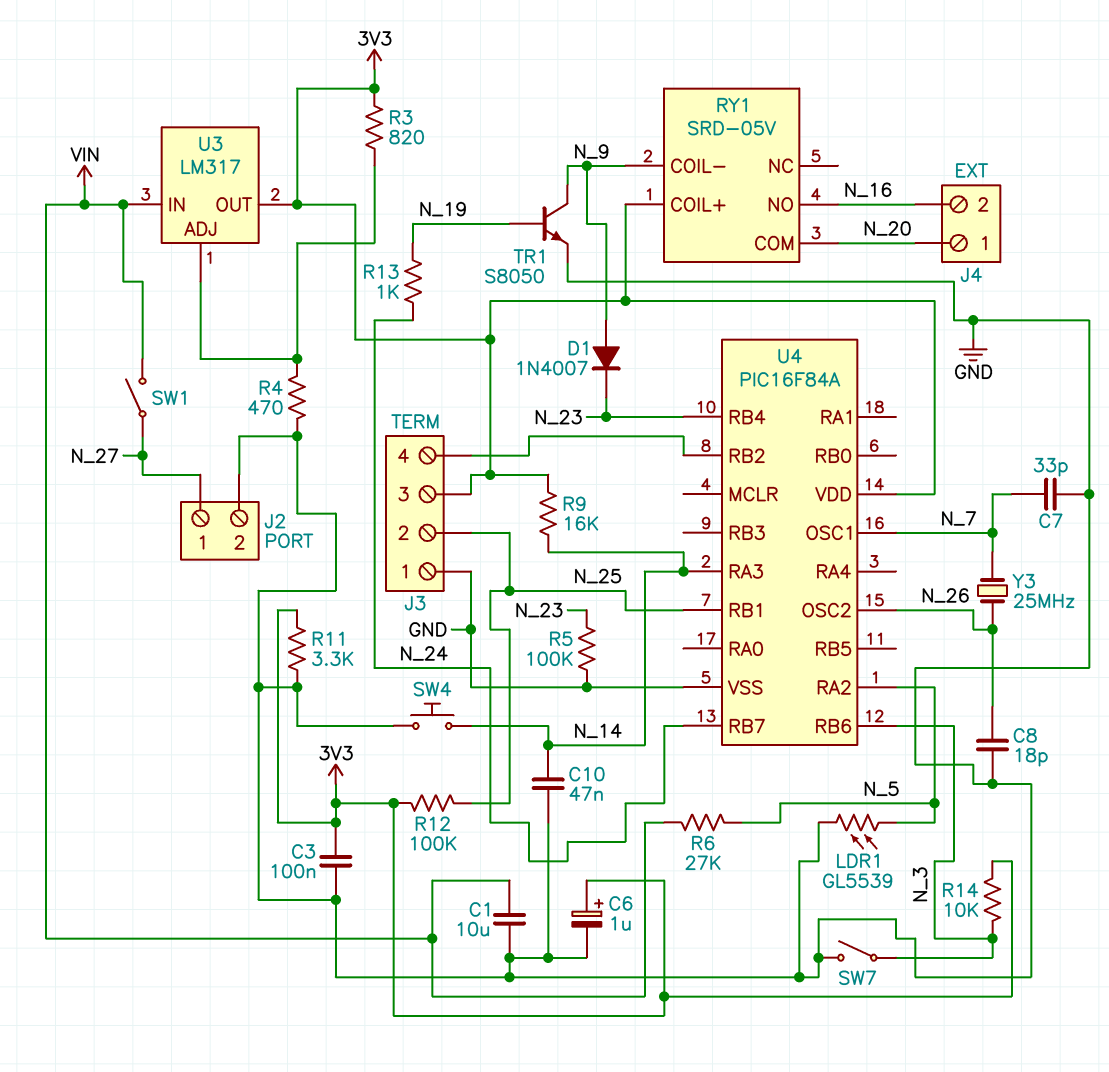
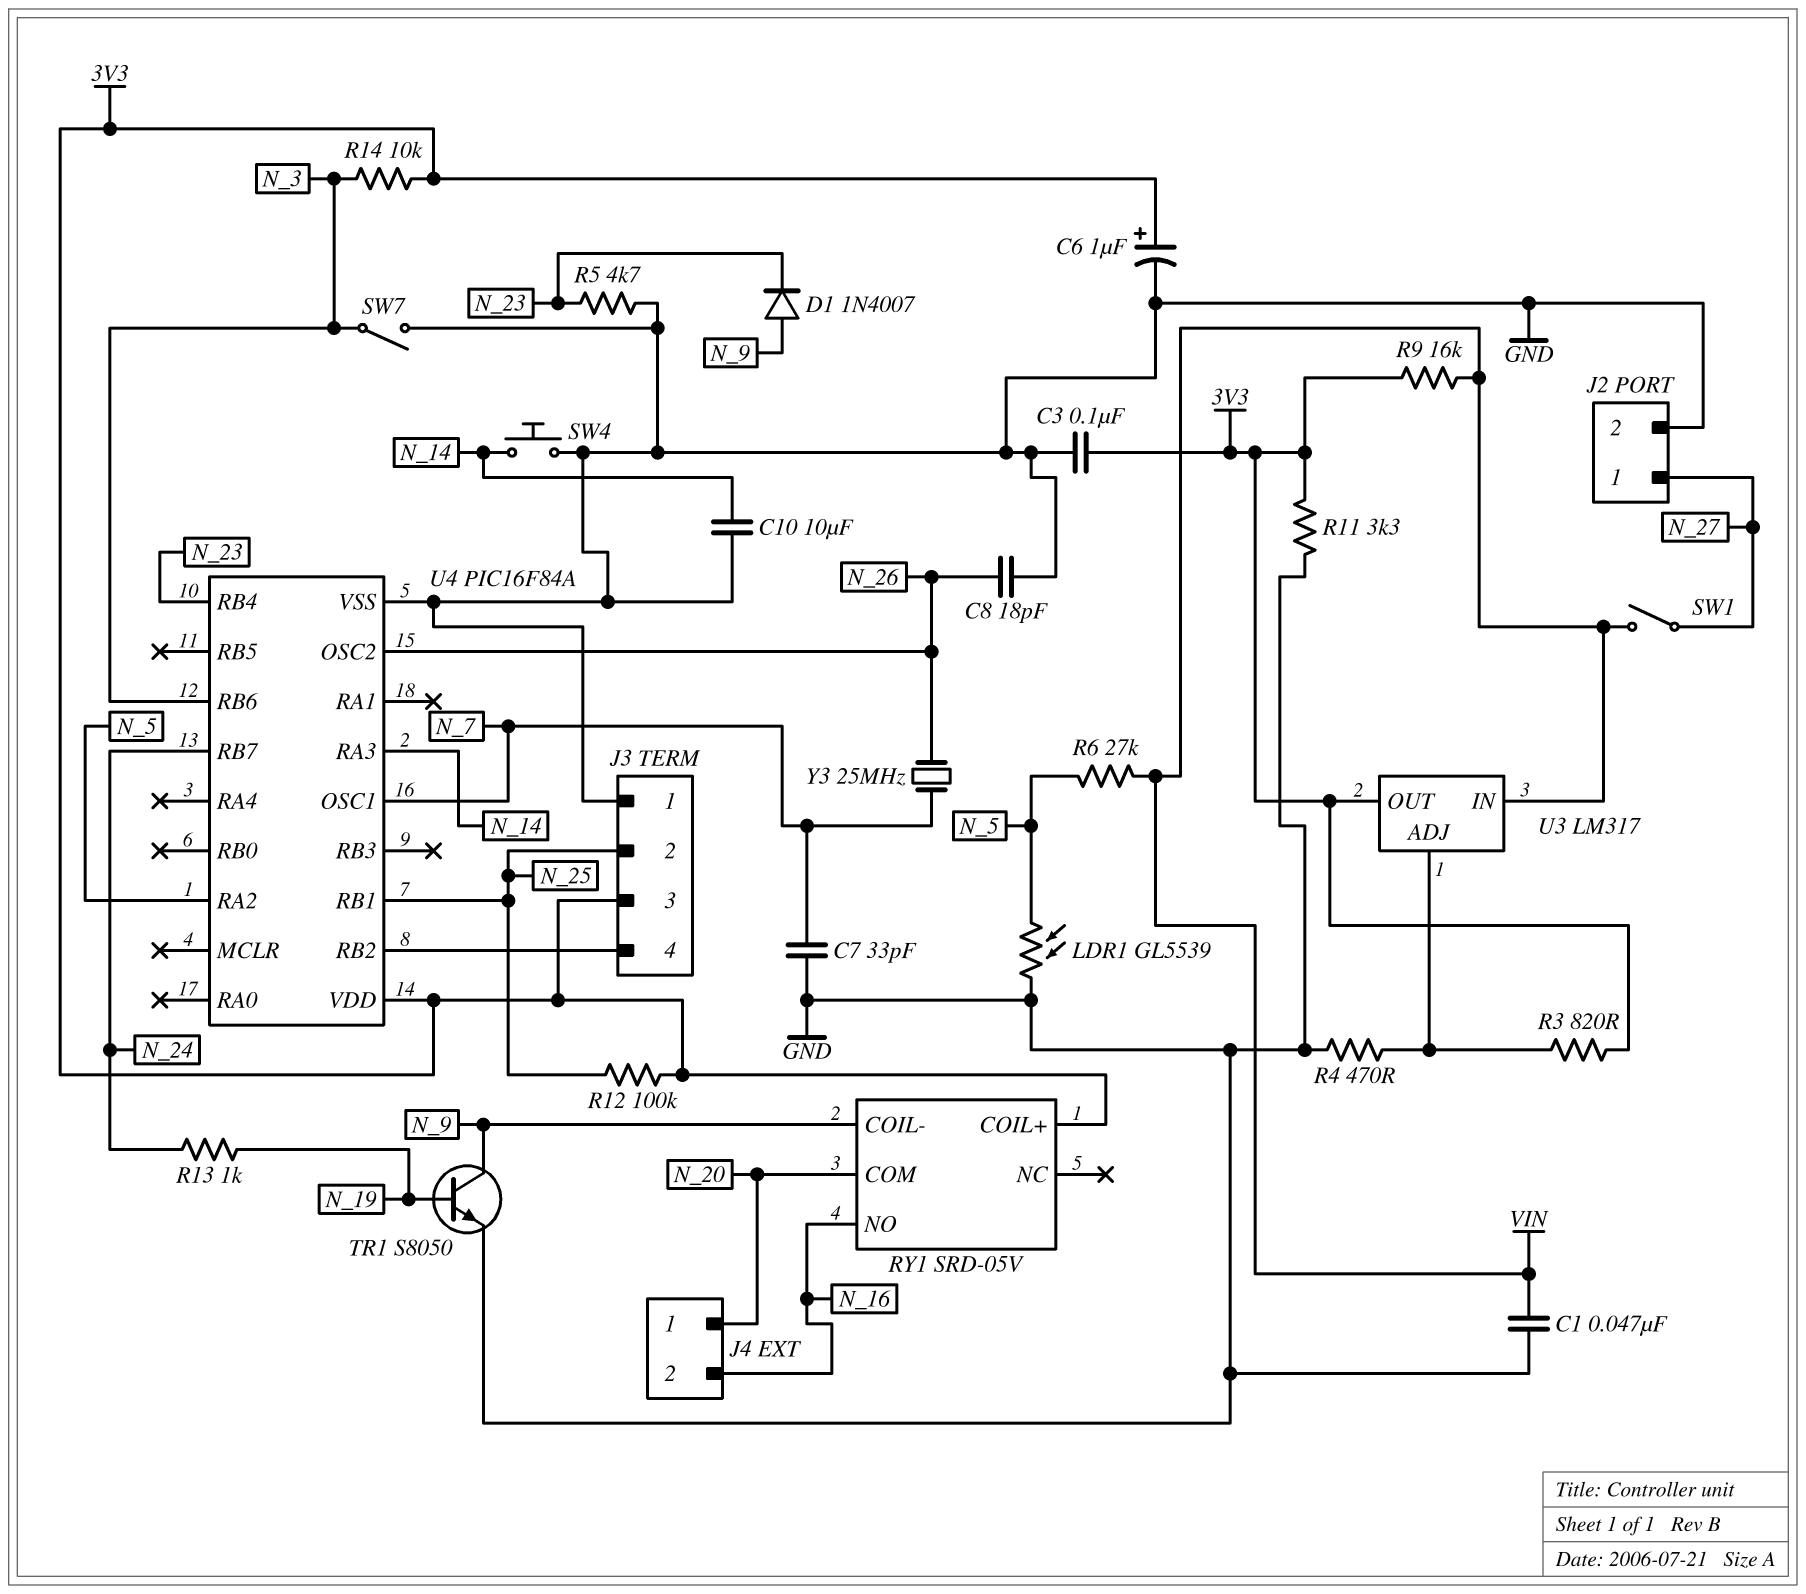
C1: 10uF (GND, VIN) -> 47nF (GND, VIN)
C10: 47nF (GND, N_14) -> 10uF (GND, N_14)
R5: 100k (GND, N_23) -> 4.7k (GND, N_23)
R9: 16k (3V3, N_14) -> 16k (3V3, VIN)

